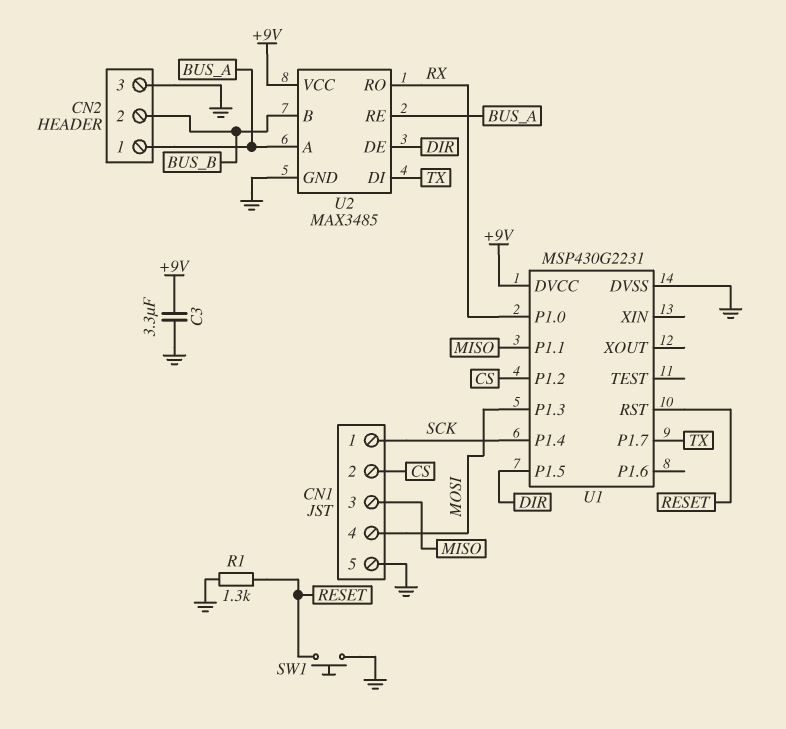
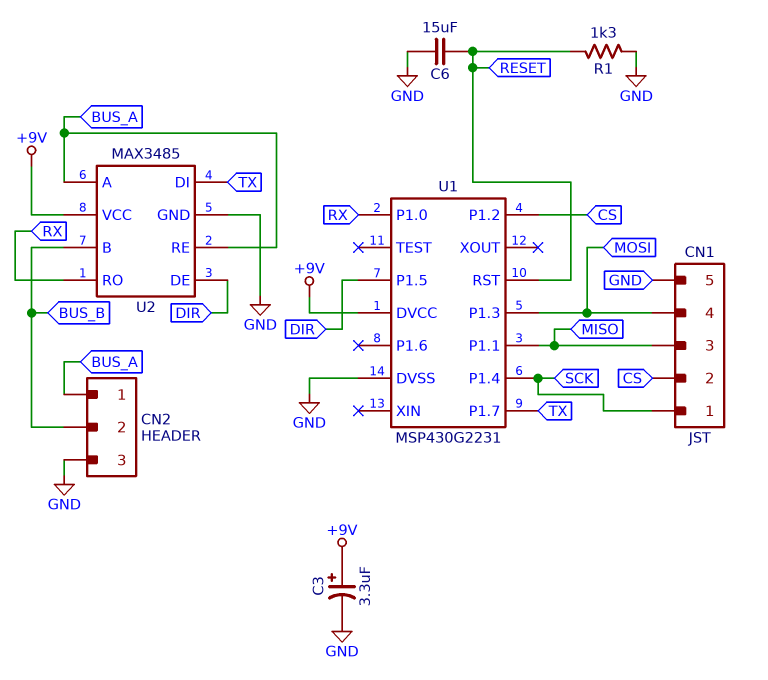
C3: 3.3uF (+9V, GND) -> 3.3uF (plus +9V, minus GND)
C6: none -> 15uF (GND, RESET)
SW1: button (GND, RESET) -> none

